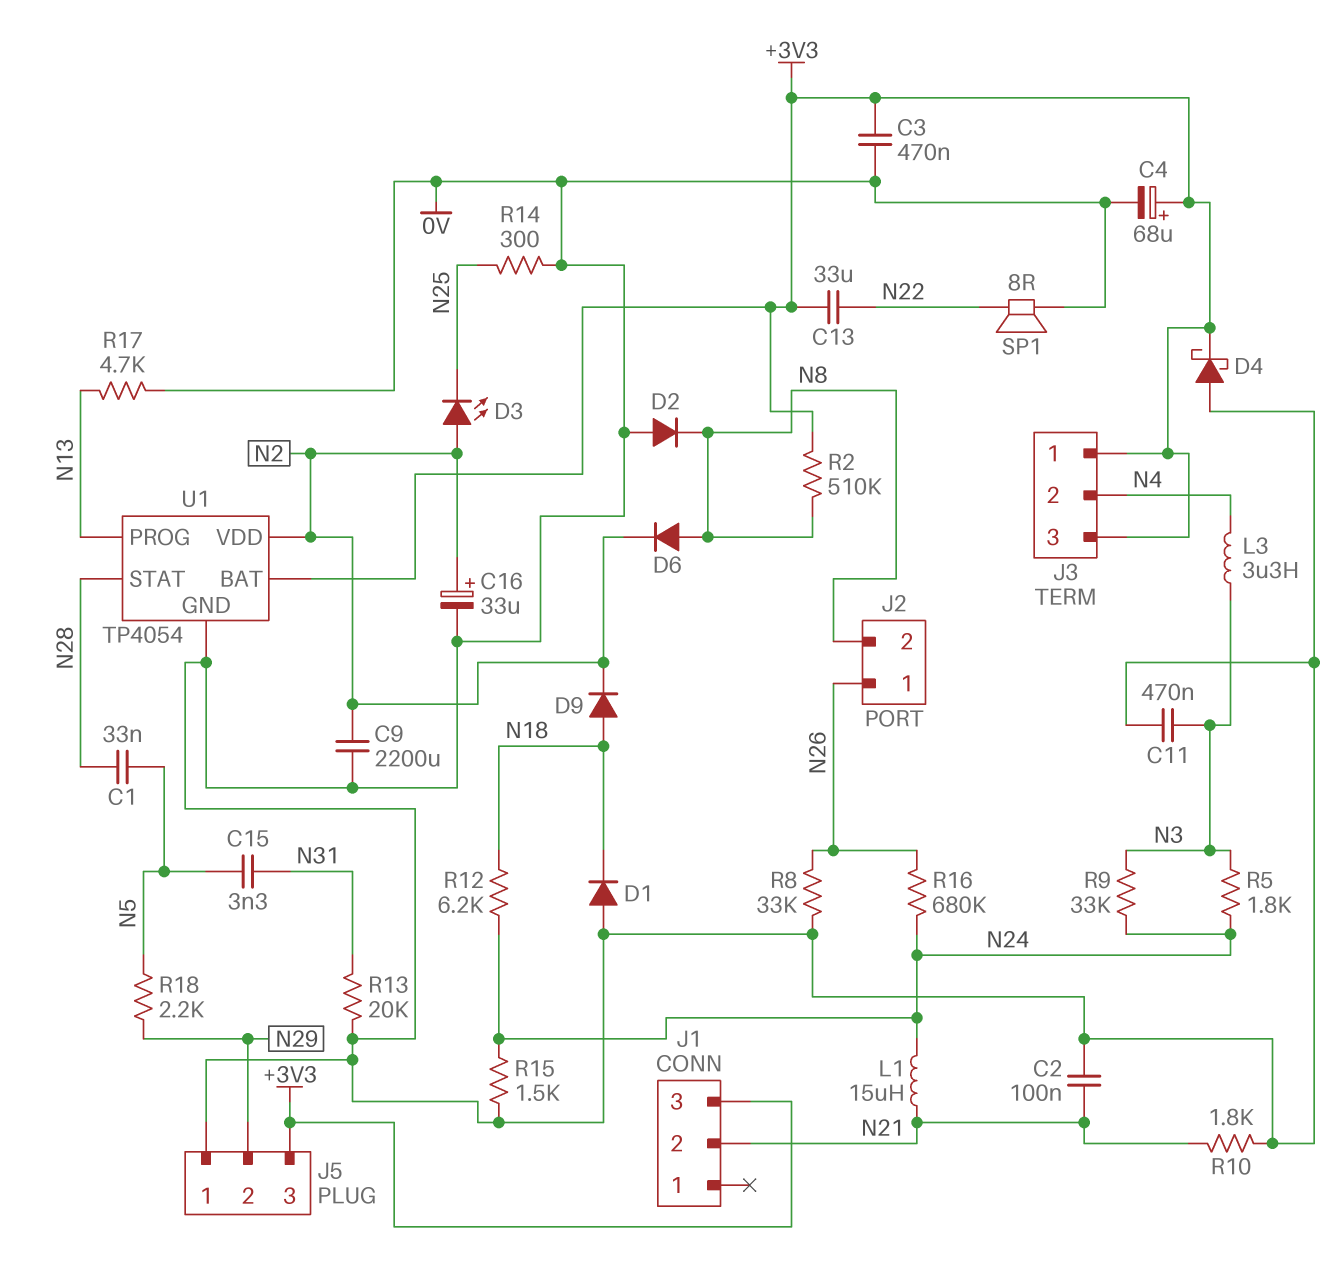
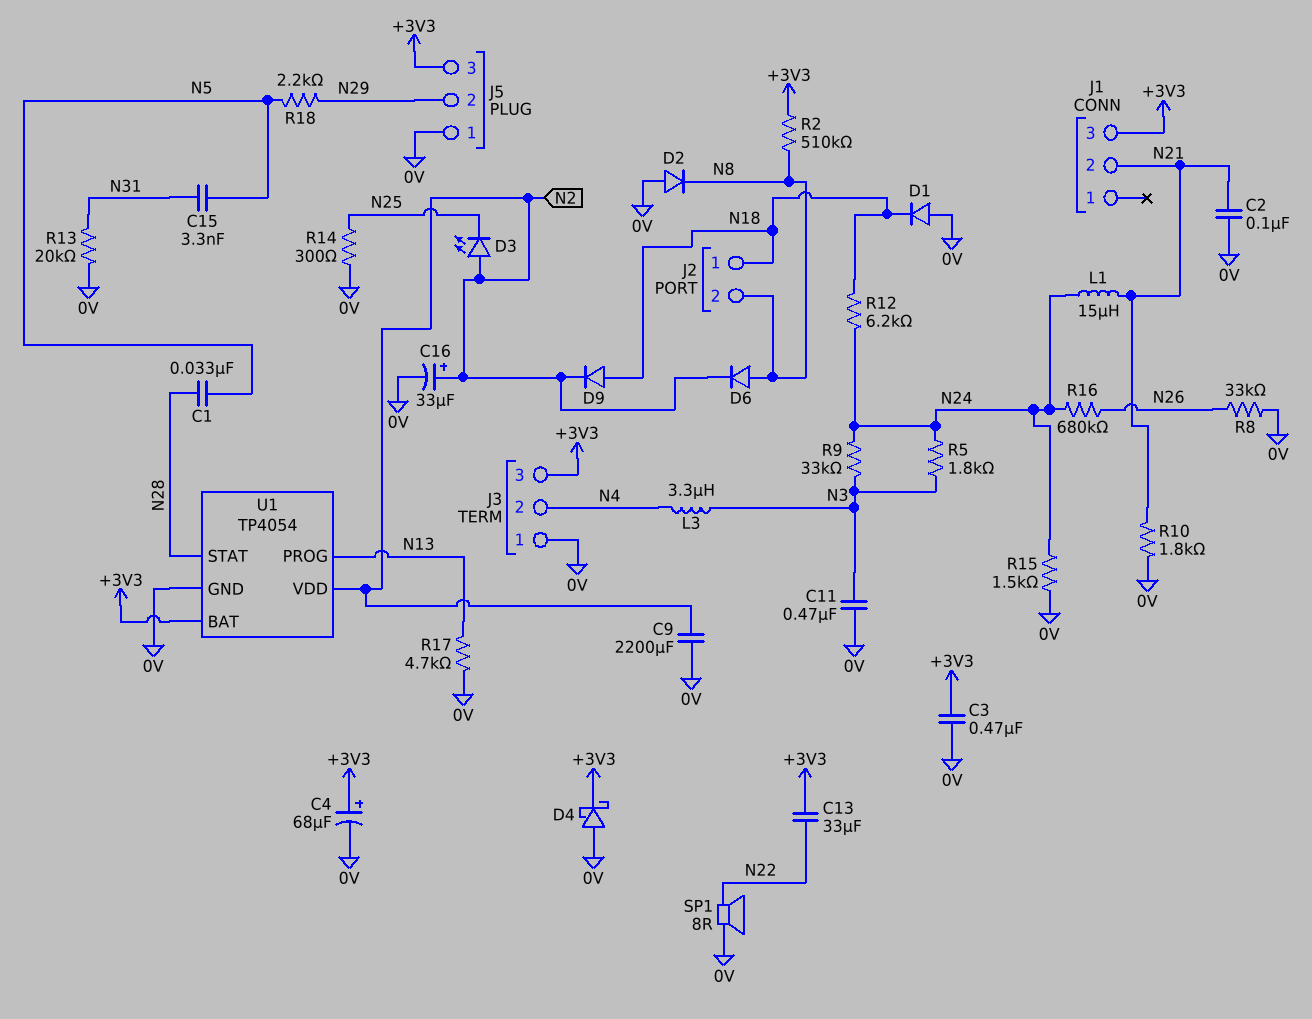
J2 pin 1: N26 -> N18
J3 pin 1: +3V3 -> 0V

